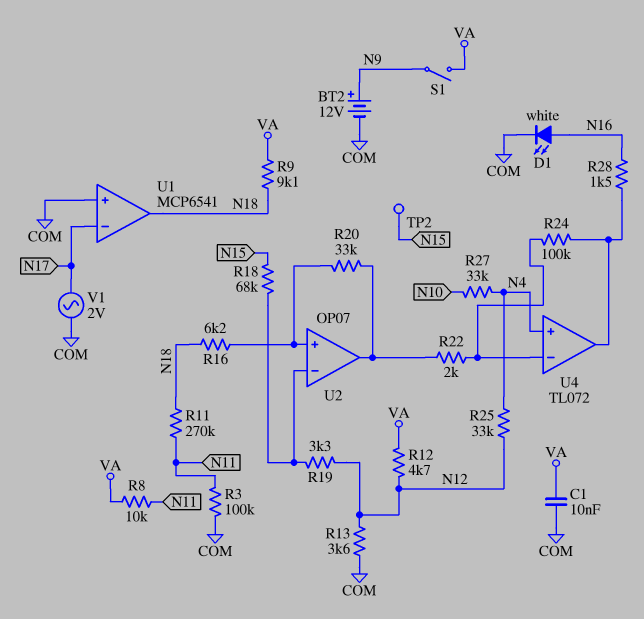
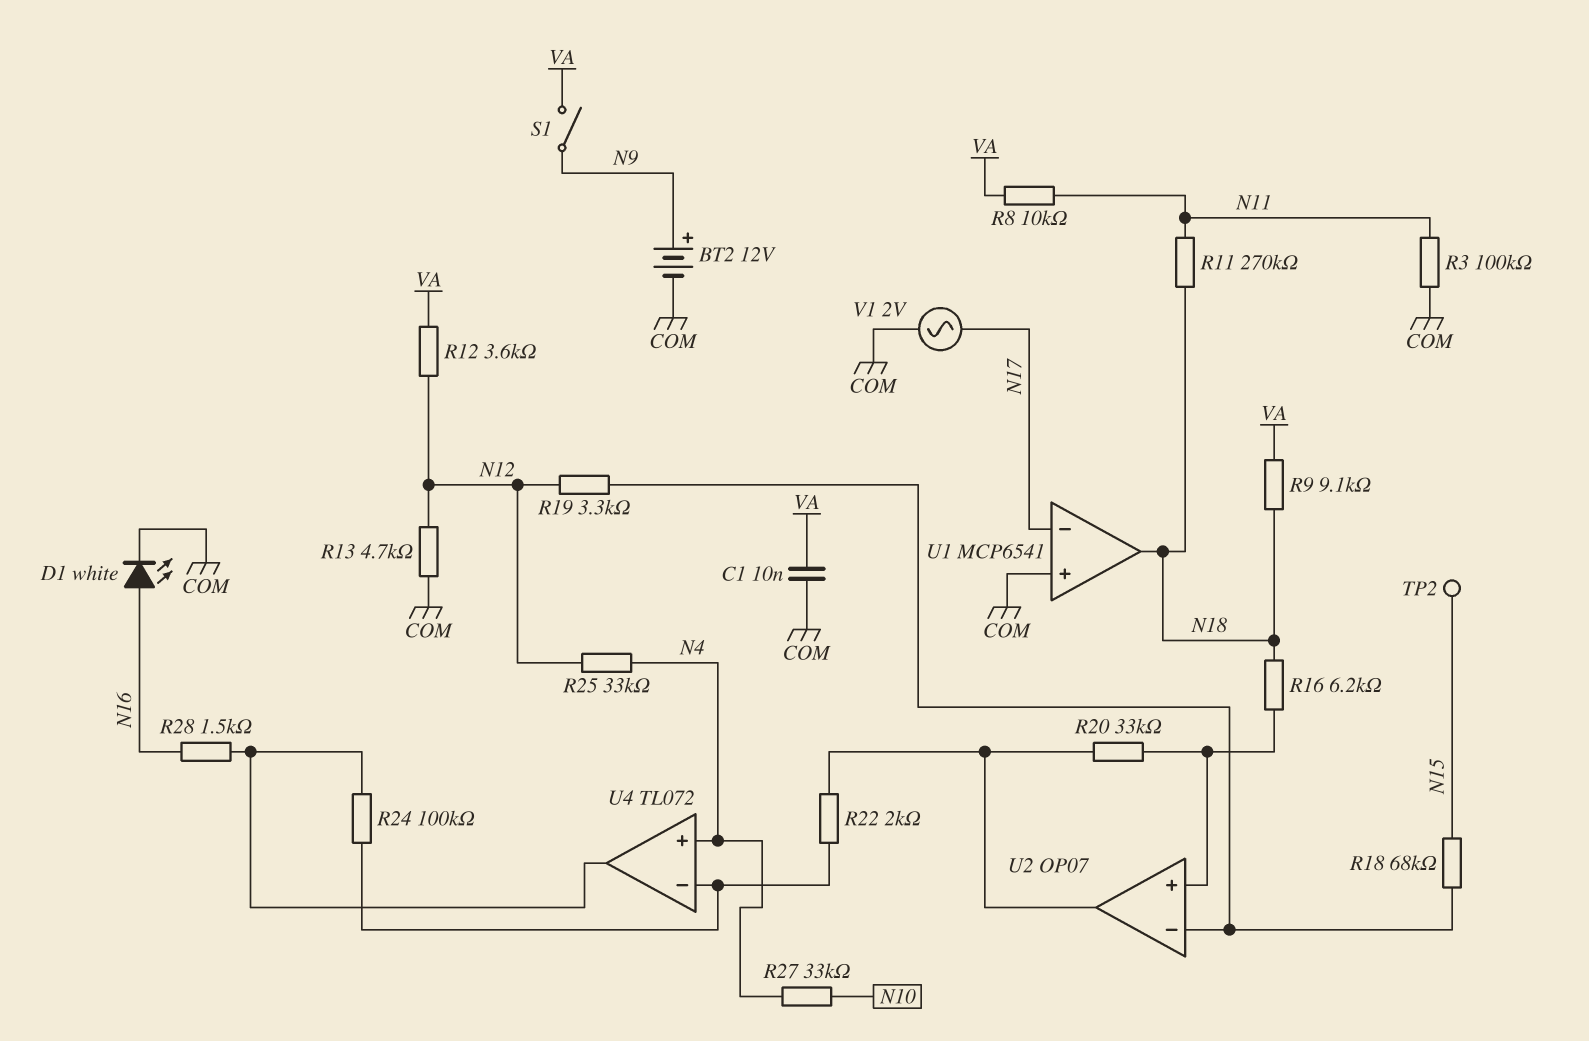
R12: 4.7k (N12, VA) -> 3.6k (N12, VA)
R13: 3.6k (COM, N12) -> 4.7k (COM, N12)

